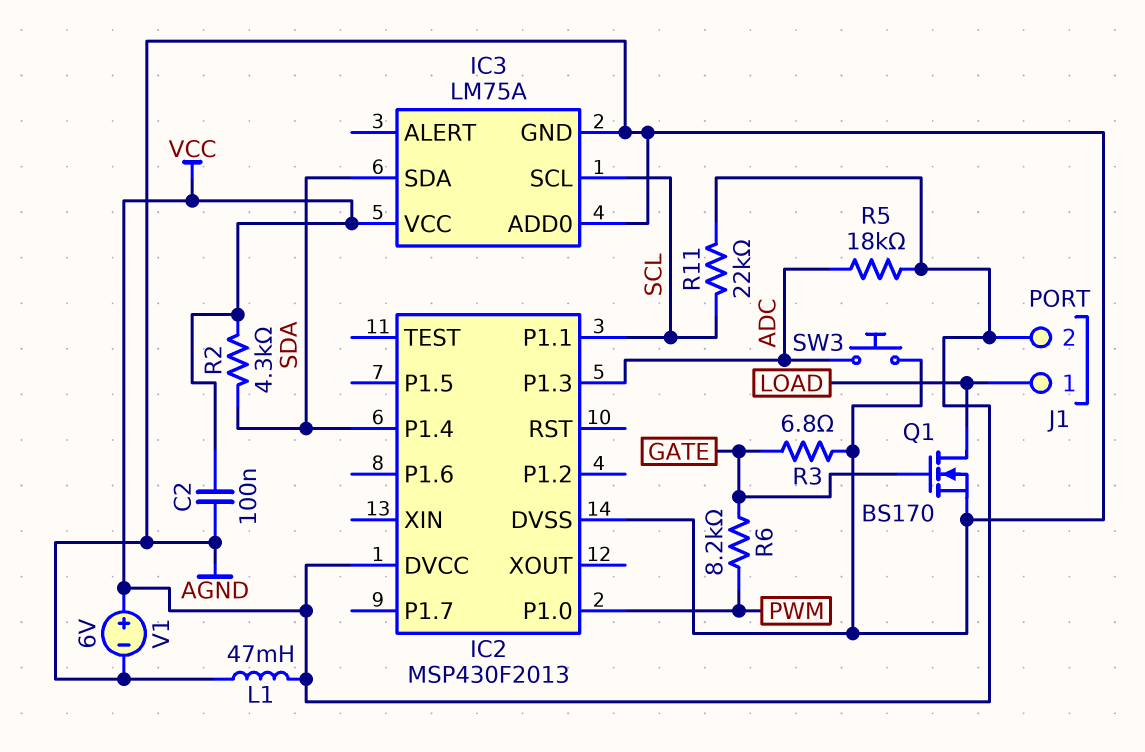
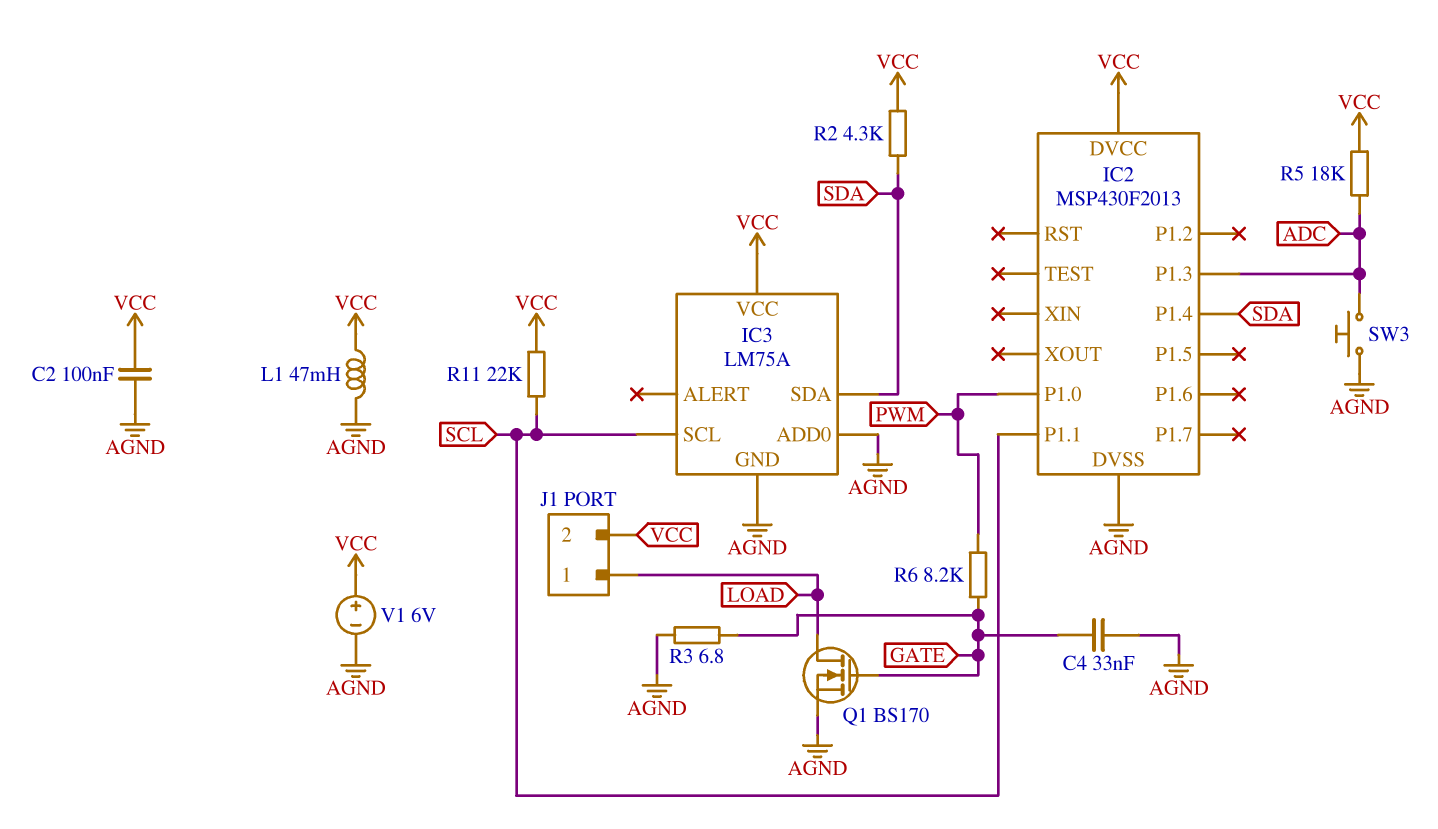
C4: none -> 33nF (AGND, GATE)

